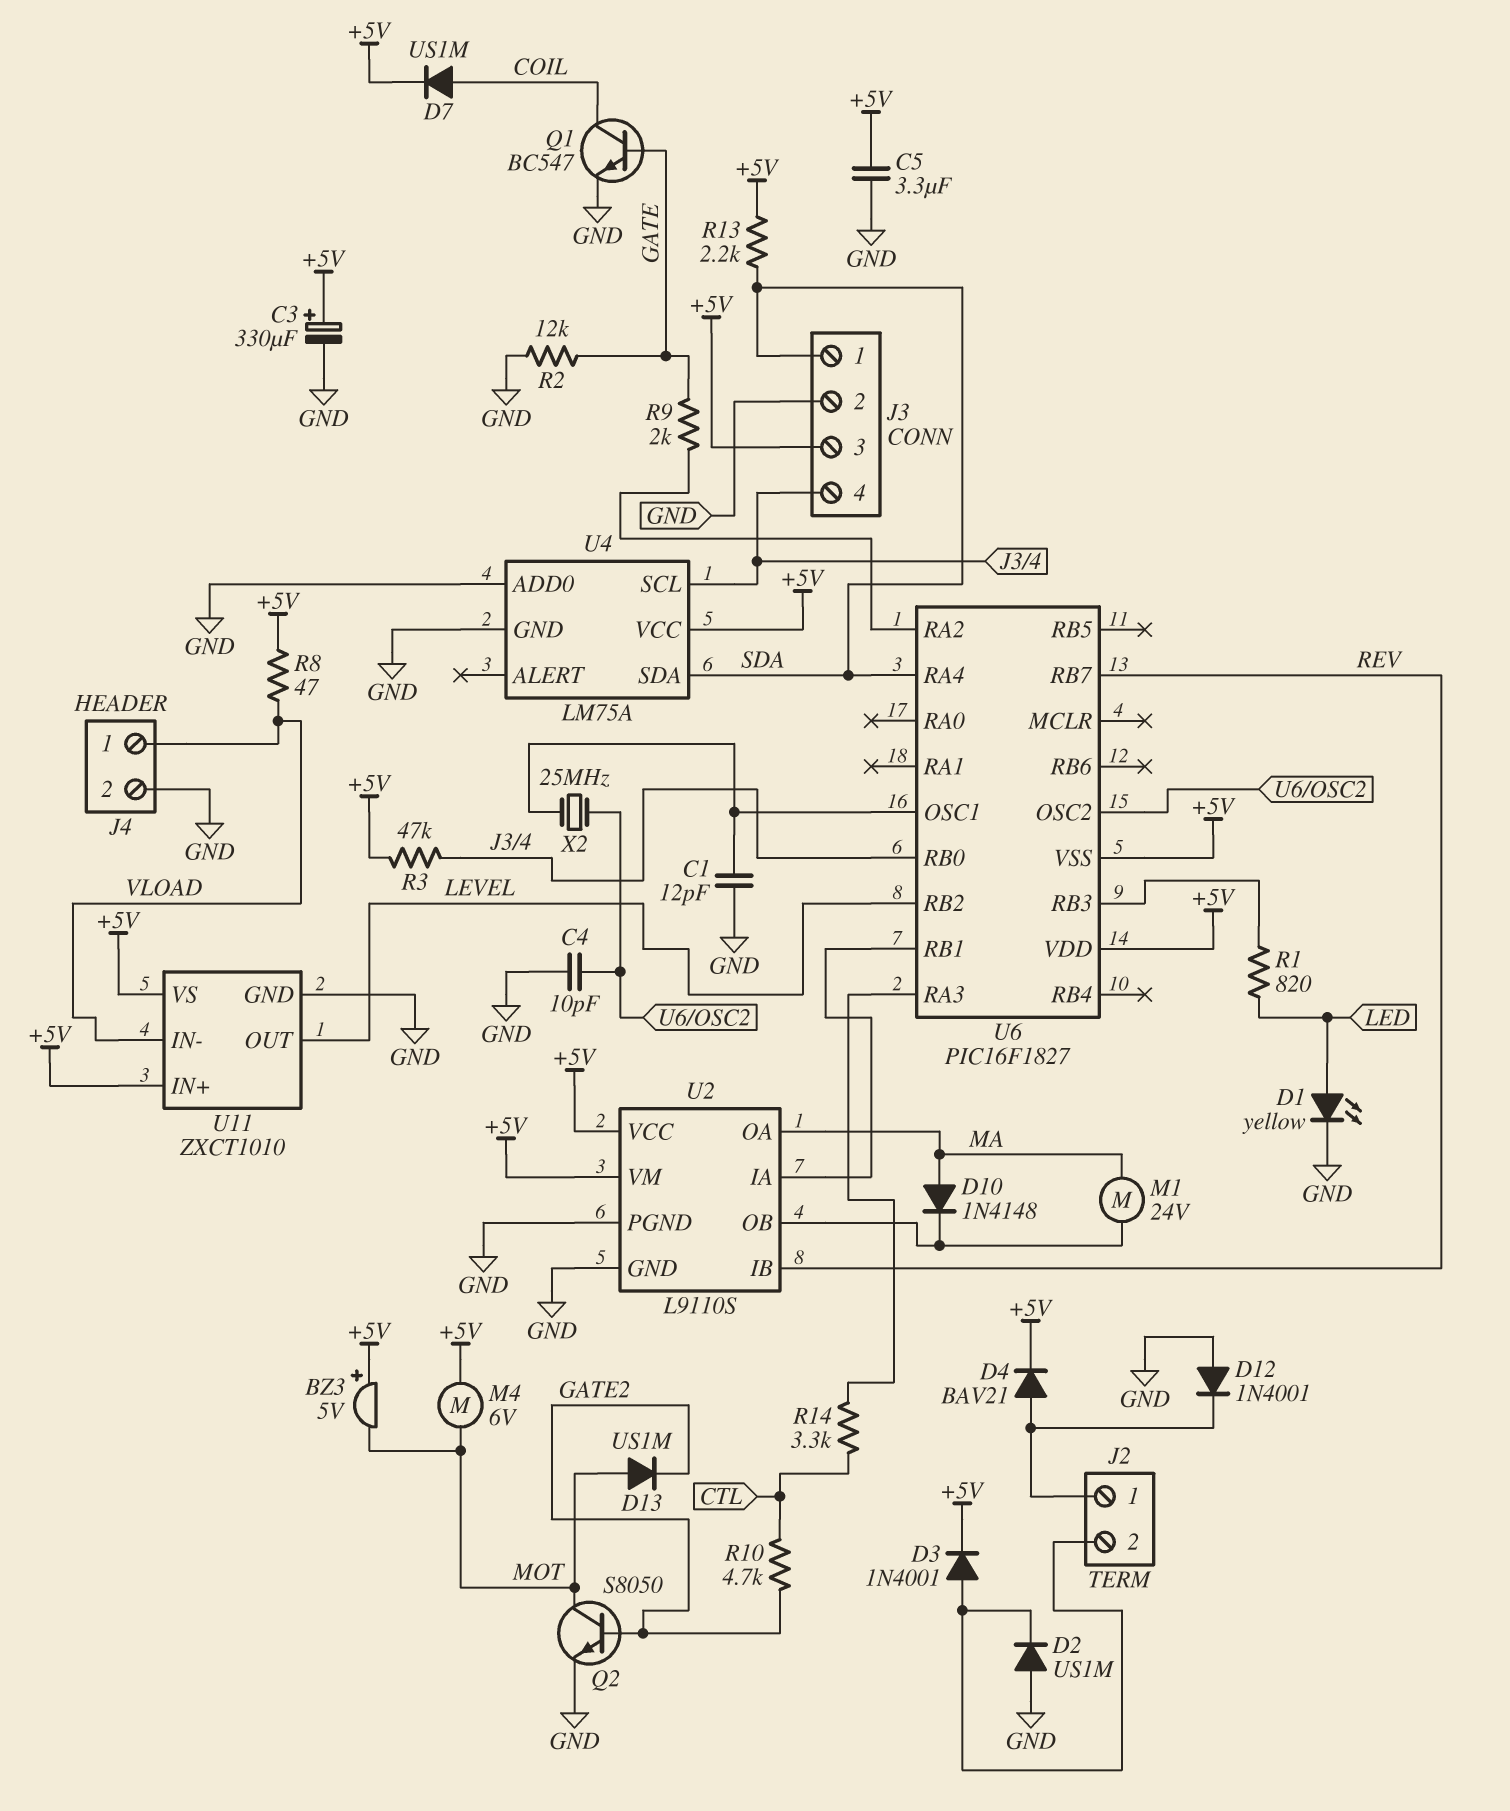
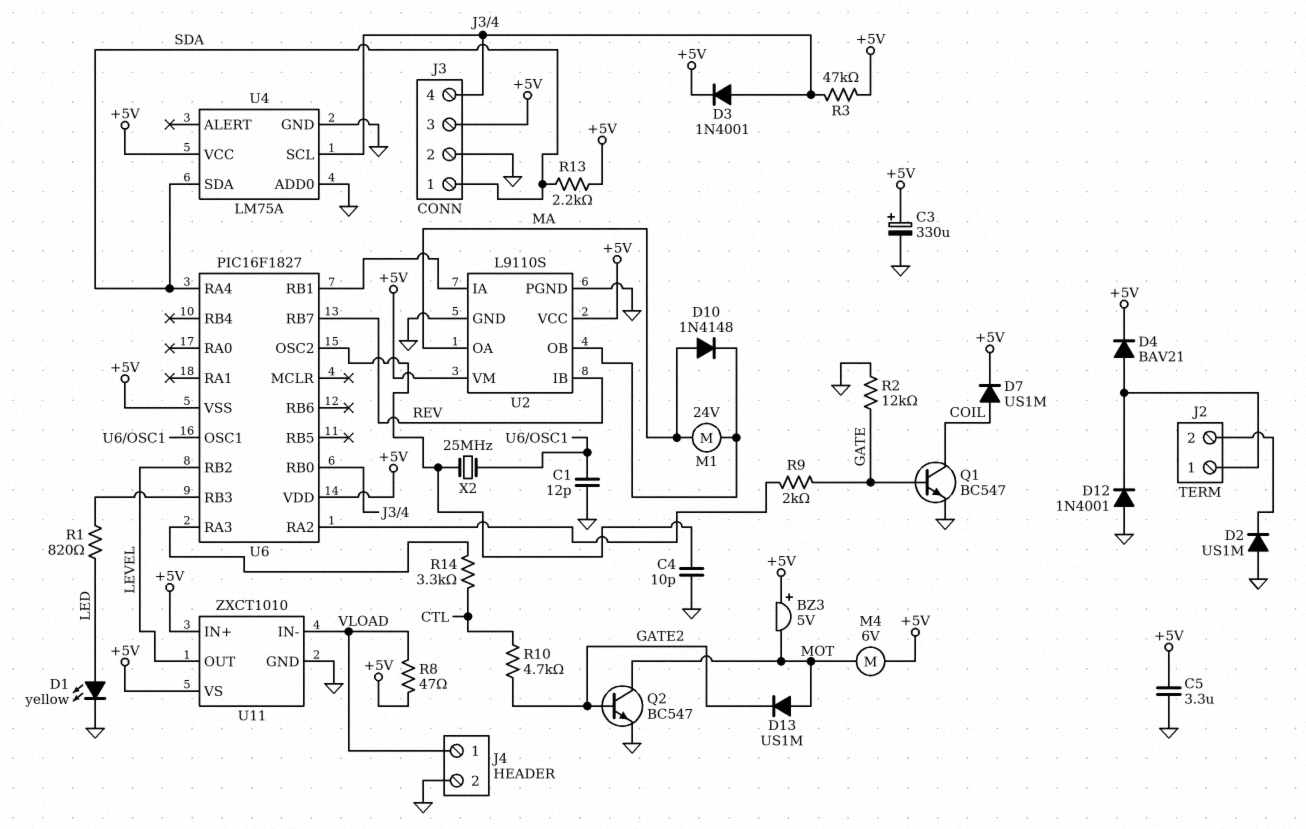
D3: diode 1N4001 (A J2/2, K +5V) -> diode 1N4001 (A J3/4, K +5V)
Q2: NPN S8050 (B GATE2, C MOT, E GND) -> NPN BC547 (B GATE2, C MOT, E GND)

